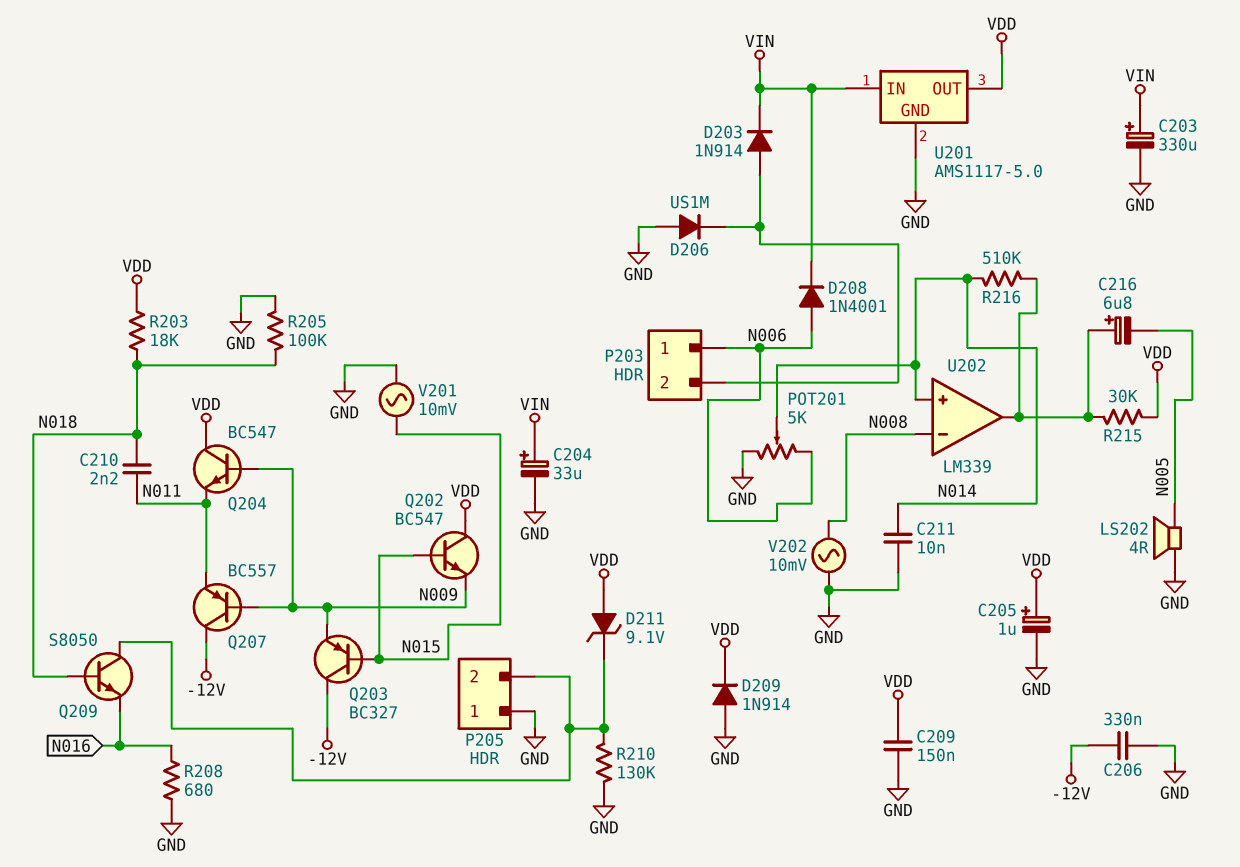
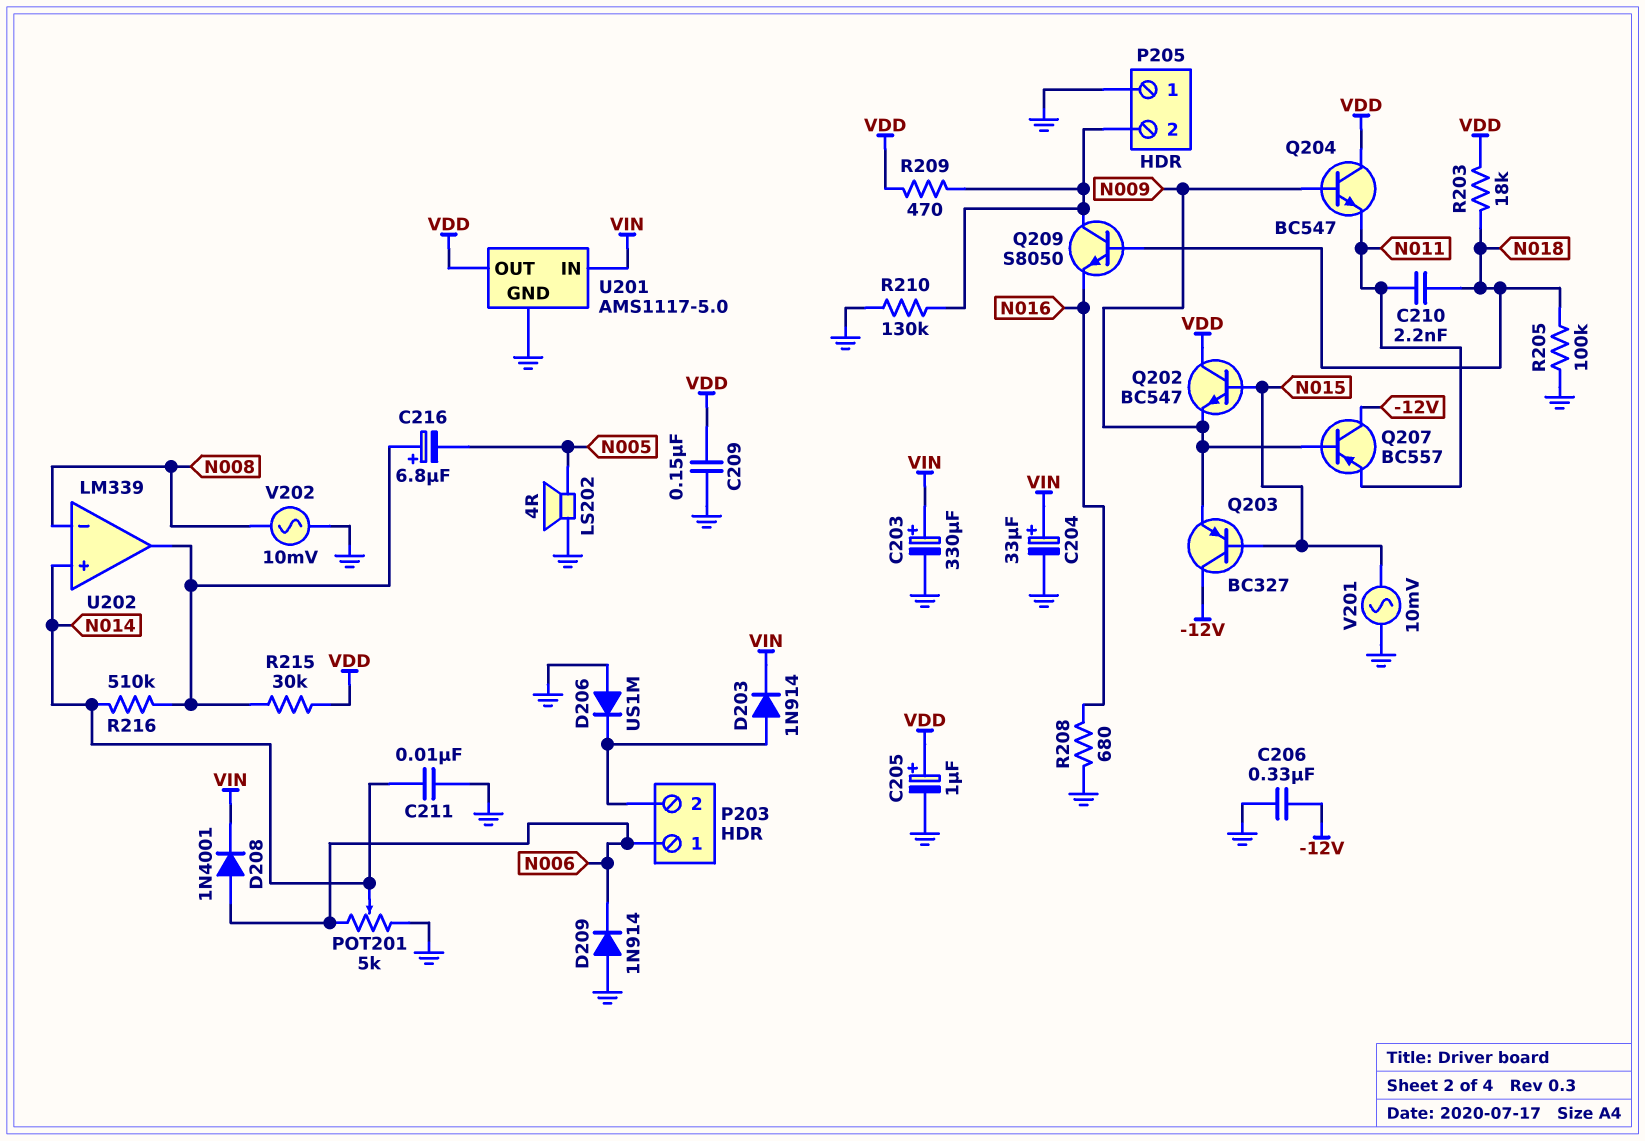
D209: diode 1N914 (A GND, K VDD) -> diode 1N914 (A GND, K N006)
D211: zener 9.1V (A VDD, K P205/2) -> none
R209: none -> 470 (P205/2, VDD)

